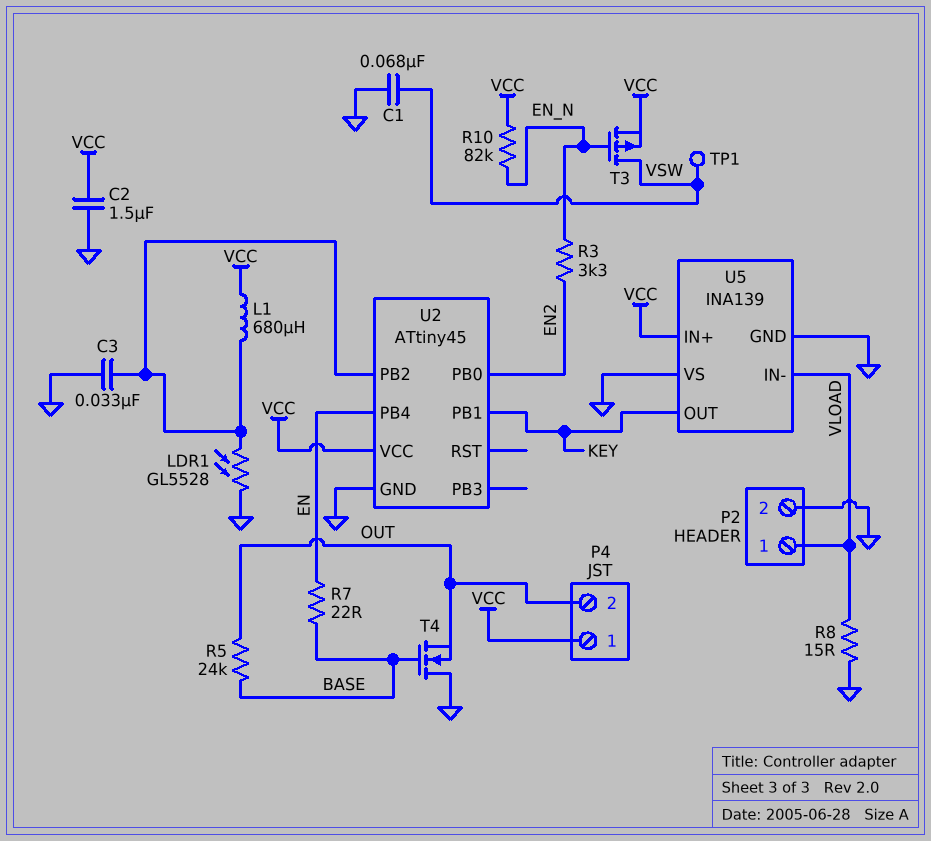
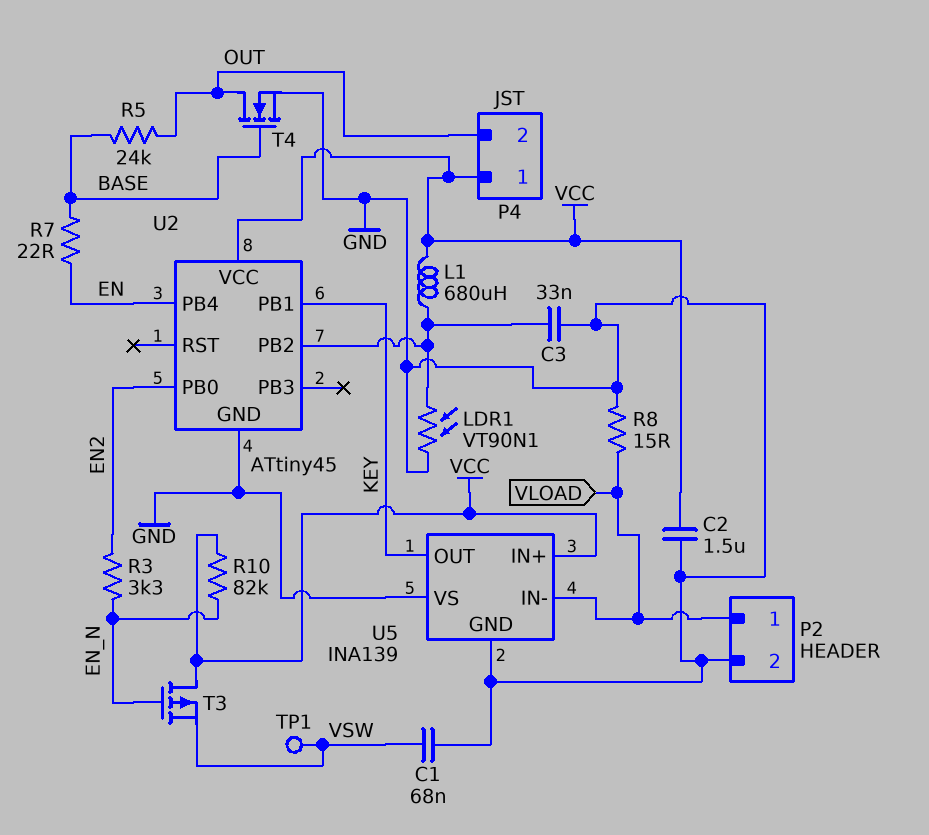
LDR1: GL5528 (GND, U2/PB2) -> VT90N1 (GND, U2/PB2)
T3: PMOS (G EN_N, D VSW, S VCC) -> PMOS (G EN_N, D VCC, S VSW)
T4: NMOS (G BASE, D GND, S OUT) -> NMOS (G BASE, D OUT, S GND)

